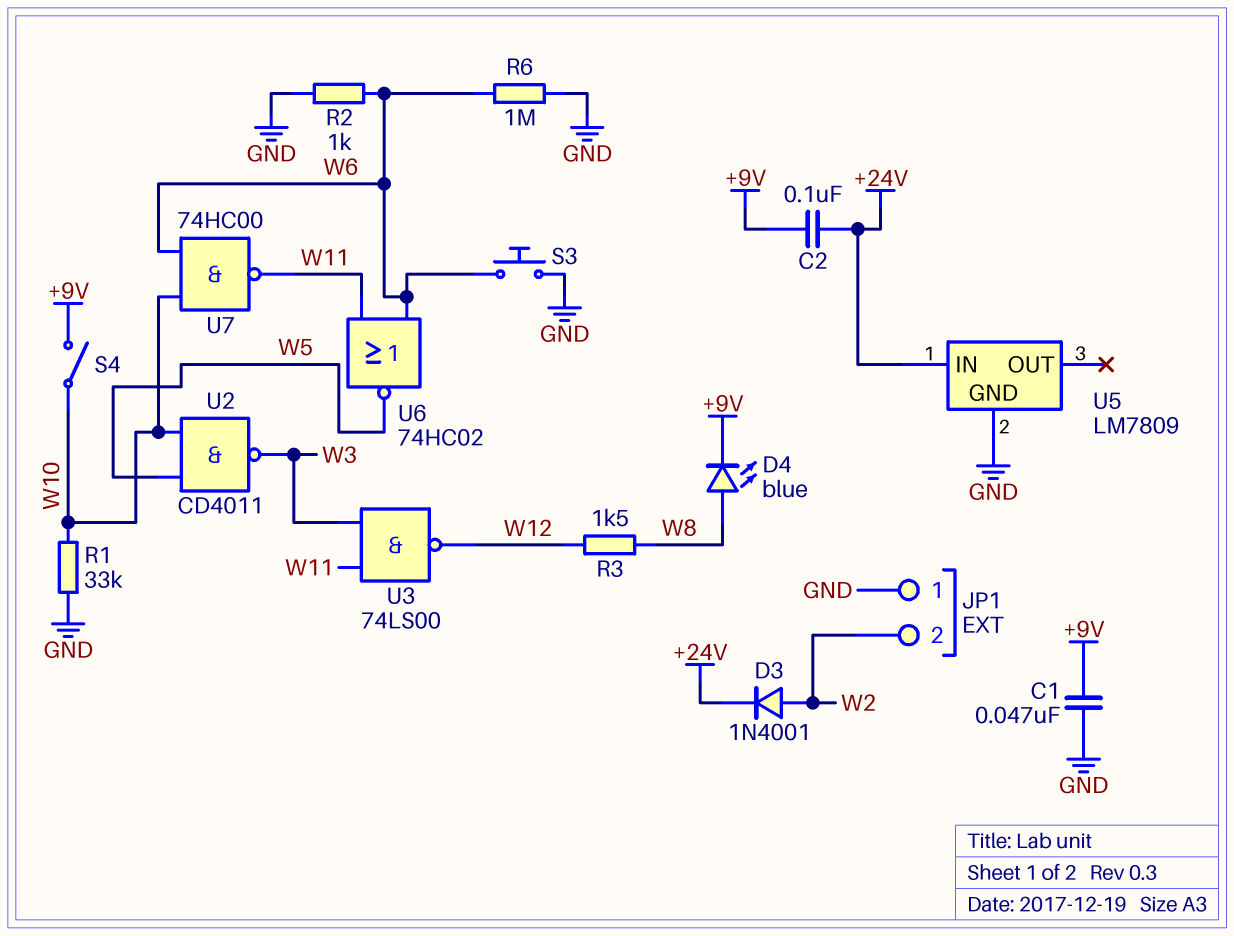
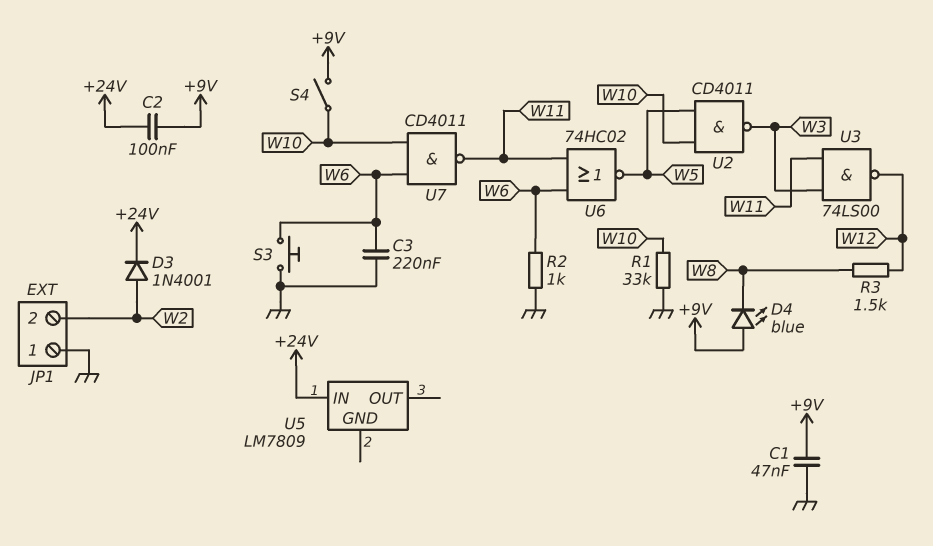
C3: none -> 220nF (GND, W6)
D4: LED blue (A W8, K +9V) -> LED blue (A +9V, K W8)
R6: 1M (GND, W6) -> none
U5 pin GND: GND -> none
U7: NAND 74HC00 (in W6, in W10, out W11) -> NAND CD4011 (in W6, in W10, out W11)

